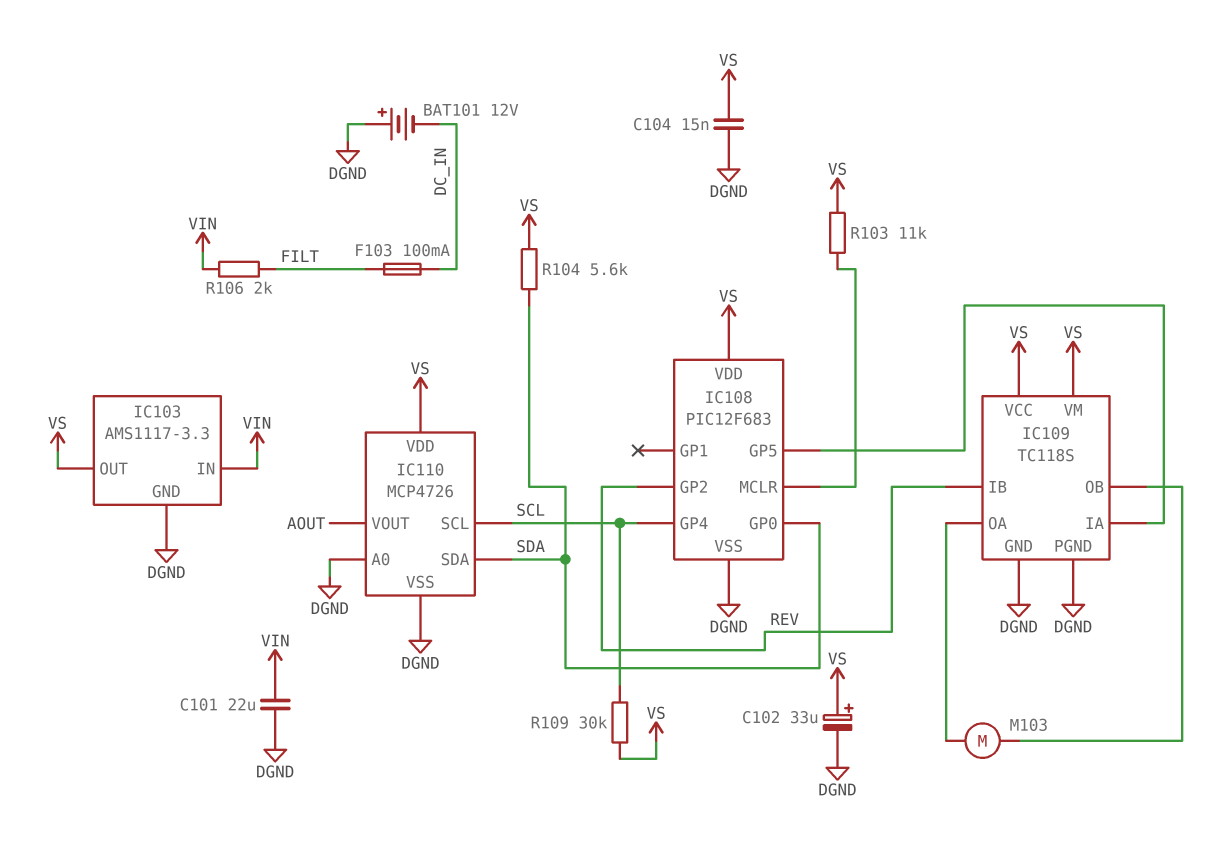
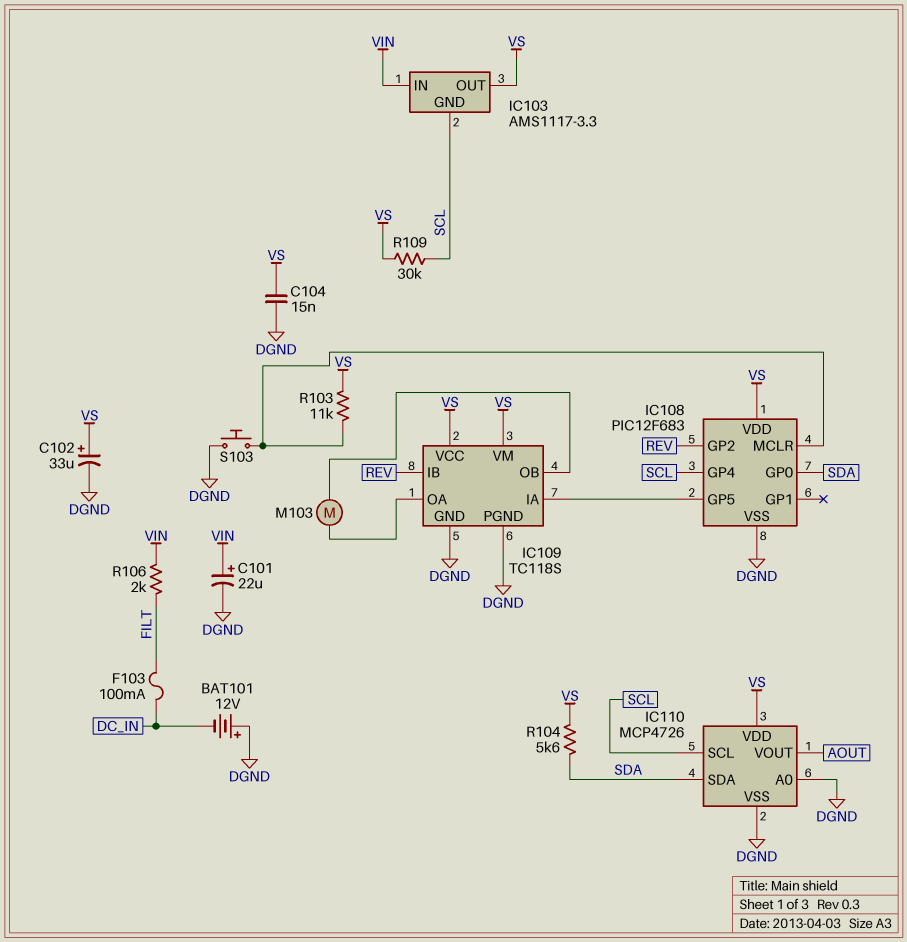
C101: 22uF (DGND, VIN) -> 22uF (plus VIN, minus DGND)
IC103 pin GND: DGND -> SCL
S103: none -> button (DGND, IC108/MCLR)

